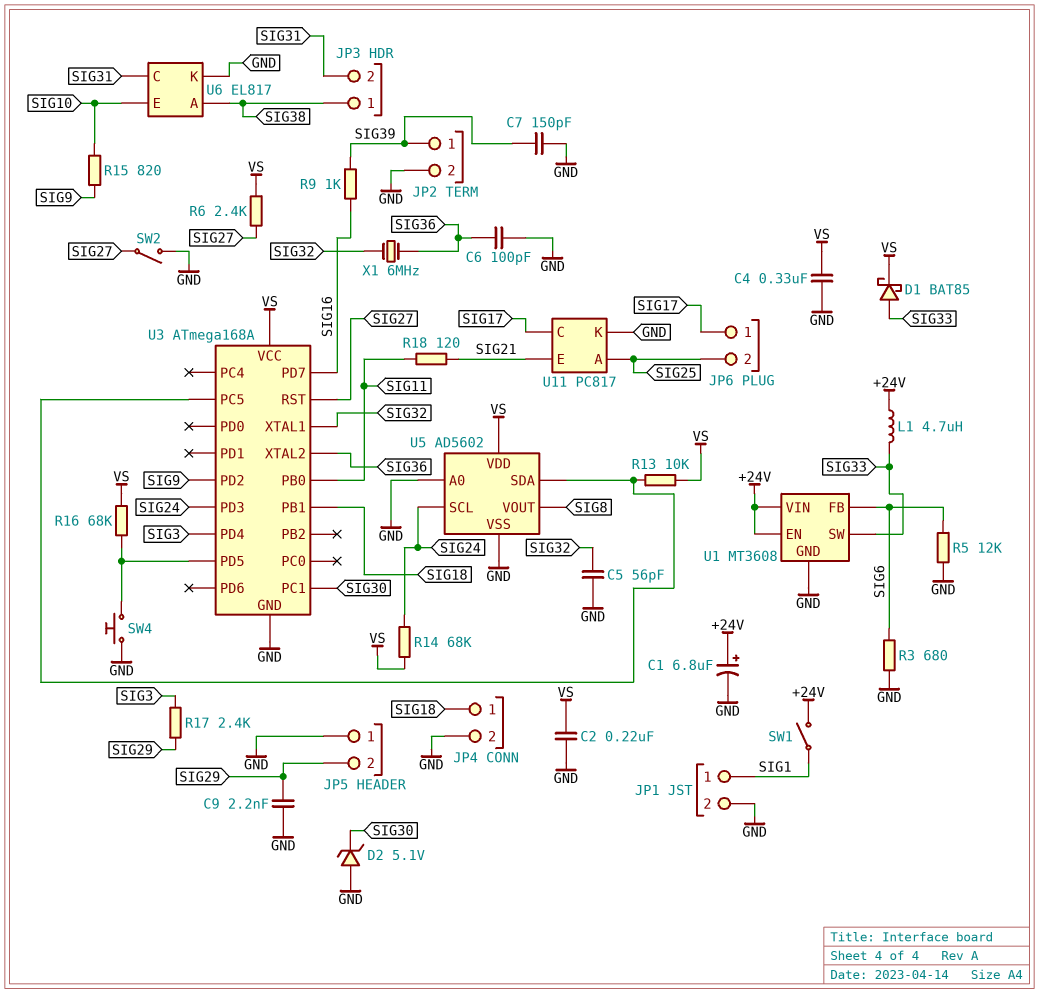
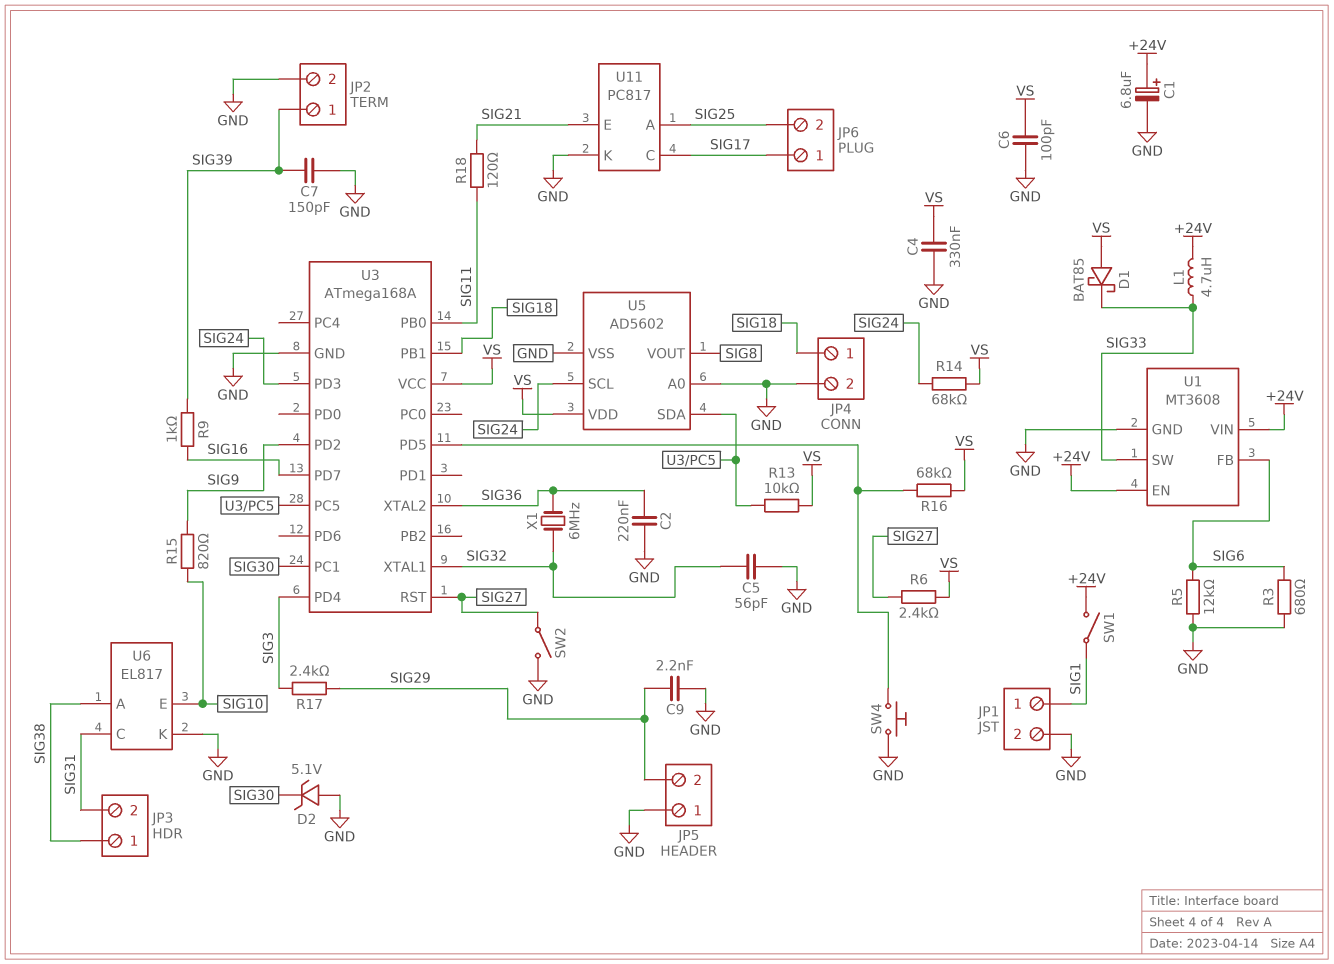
C2: 220nF (GND, VS) -> 220nF (GND, SIG36)
C6: 100pF (GND, SIG36) -> 100pF (GND, VS)
D1: schottky BAT85 (A SIG33, K VS) -> schottky BAT85 (A VS, K SIG33)

